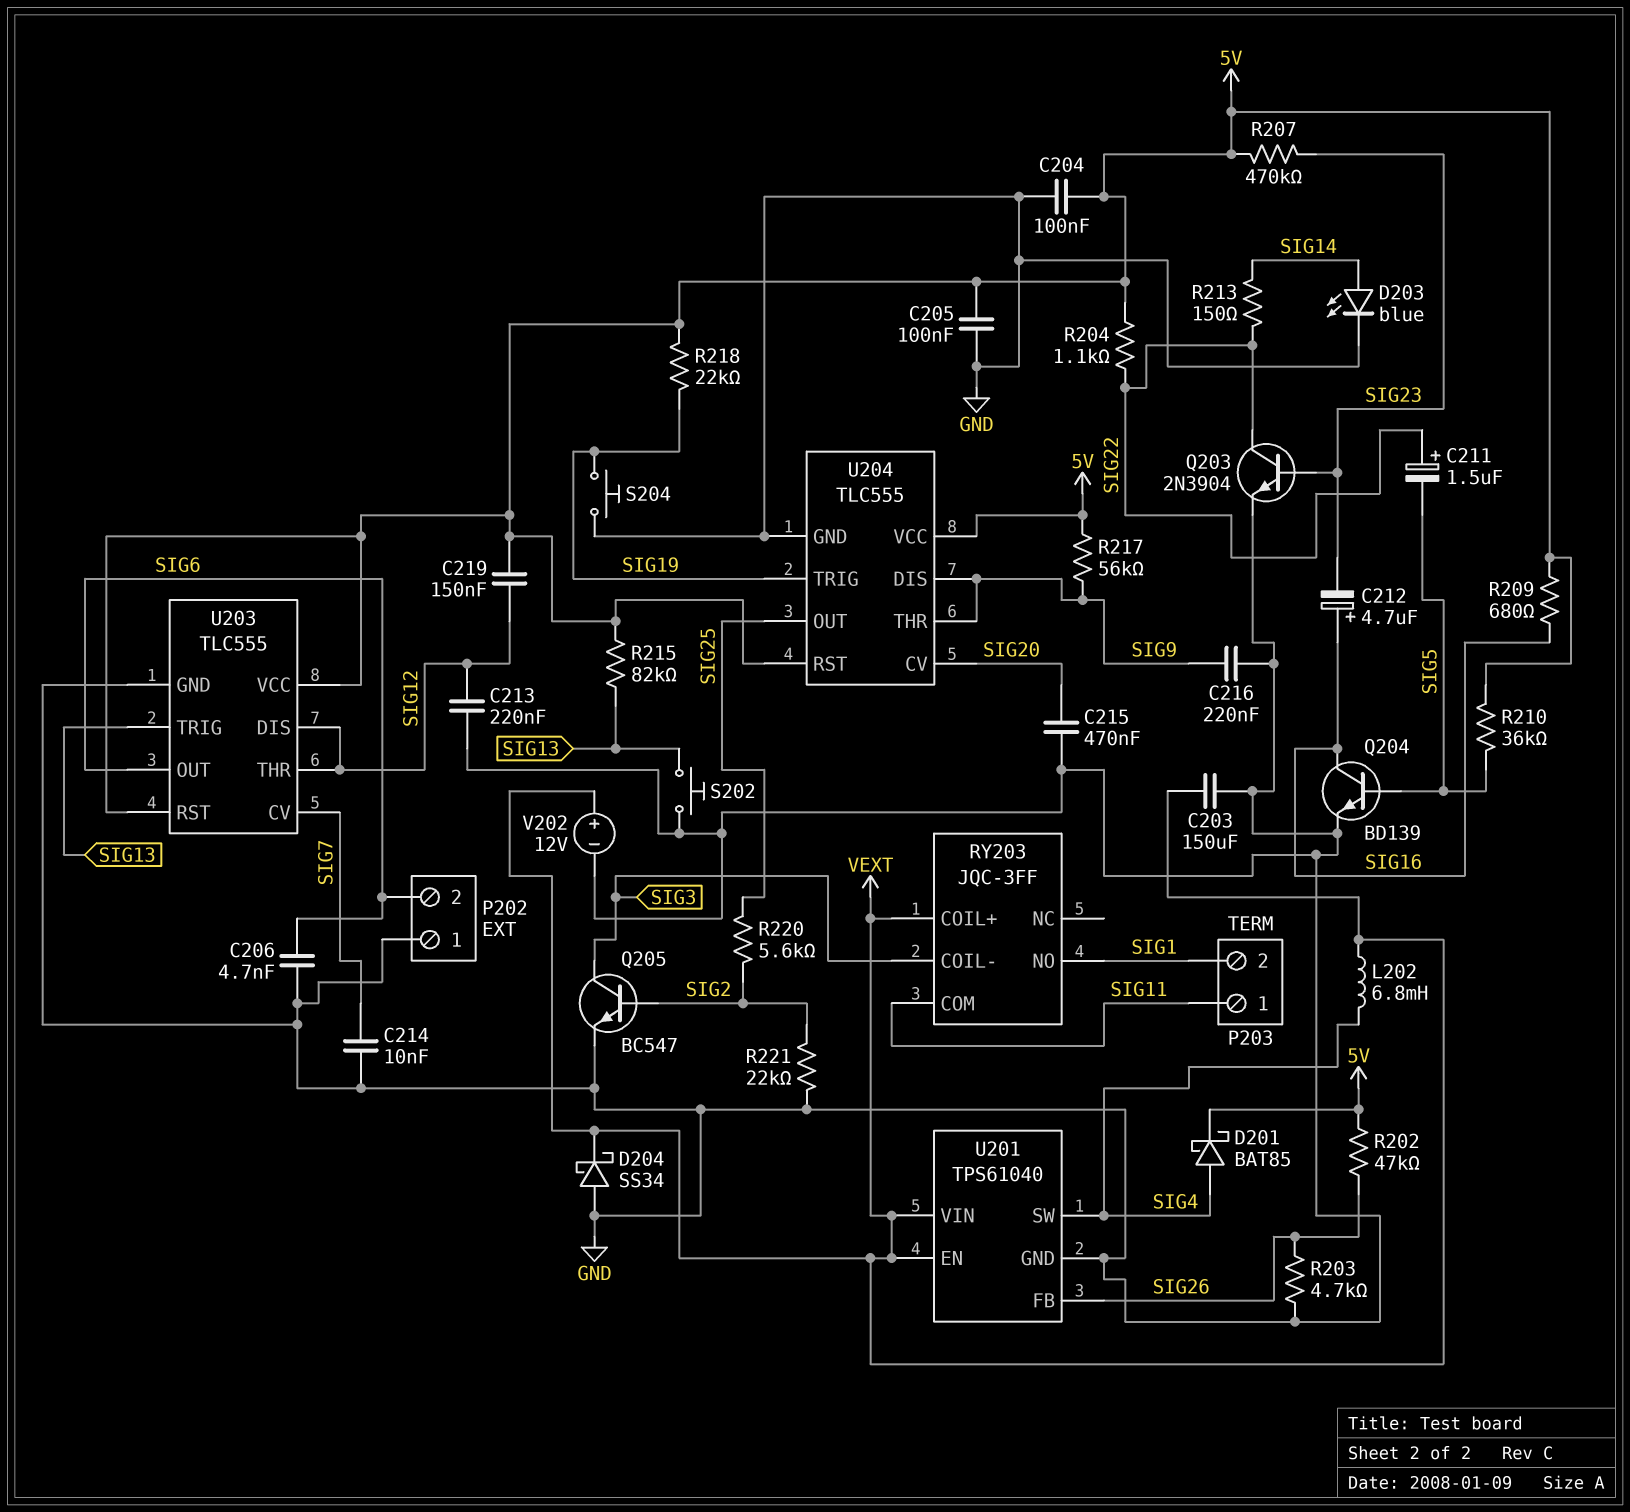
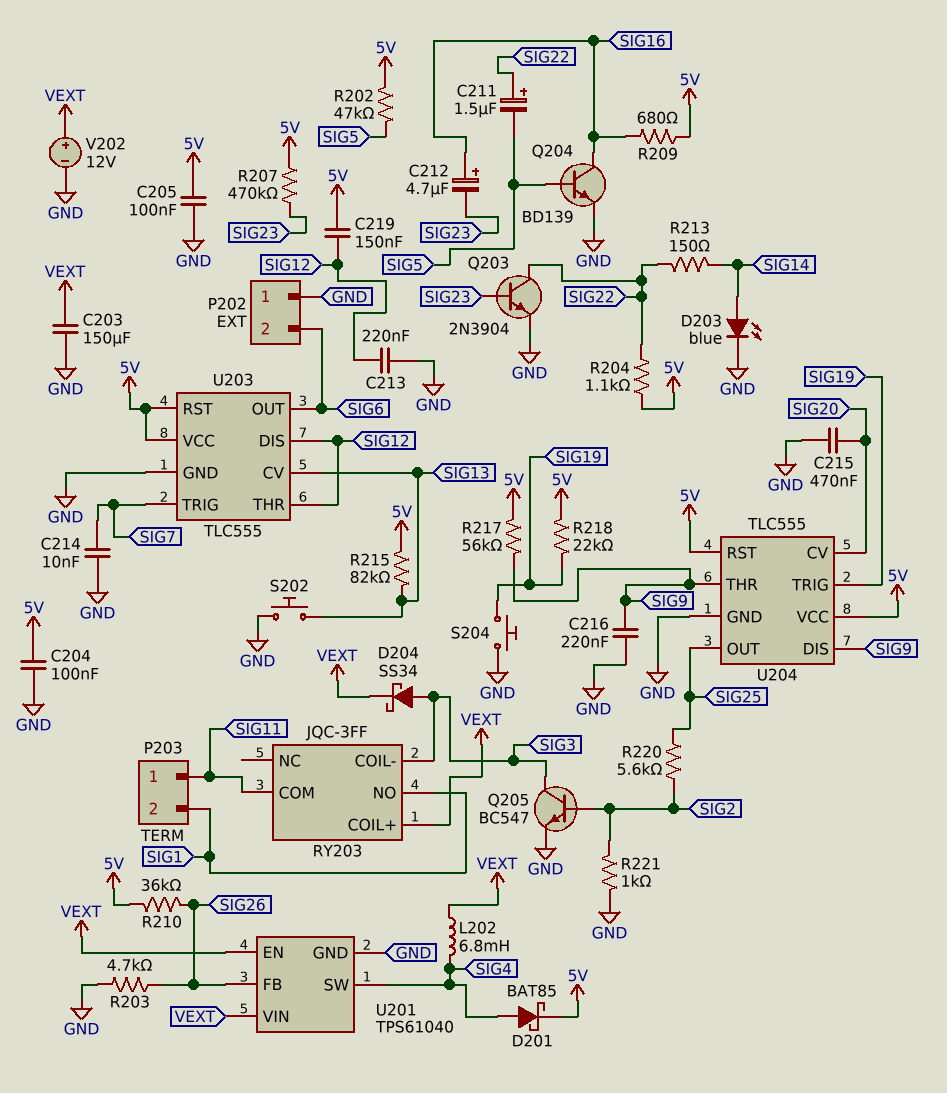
C206: 4.7nF (GND, SIG6) -> none
D204: schottky SS34 (A GND, K VEXT) -> schottky SS34 (A SIG3, K VEXT)
R202: 47k (5V, SIG26) -> 47k (5V, SIG5)
R210: 36k (5V, SIG5) -> 36k (5V, SIG26)
R221: 22k (GND, SIG2) -> 1k (GND, SIG2)
U203 pin CV: SIG7 -> SIG13
U203 pin TRIG: SIG13 -> SIG7

